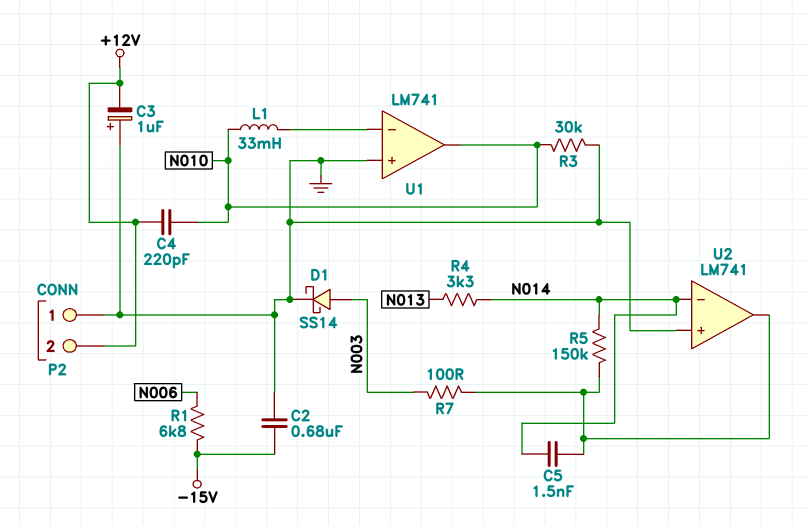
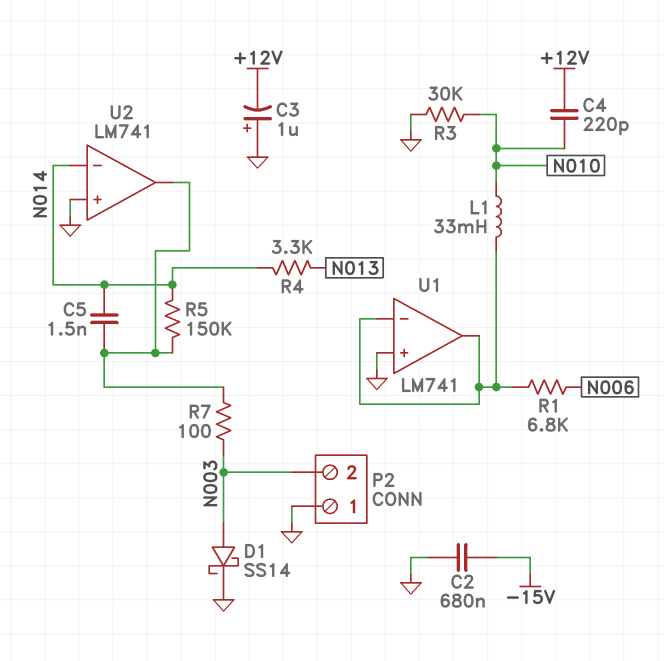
P2 pin 2: +12V -> N003
R1: 6.8k (-15V, N006) -> 6.8k (N006, U1/in-)
U1 pin out: N010 -> U1/in-

